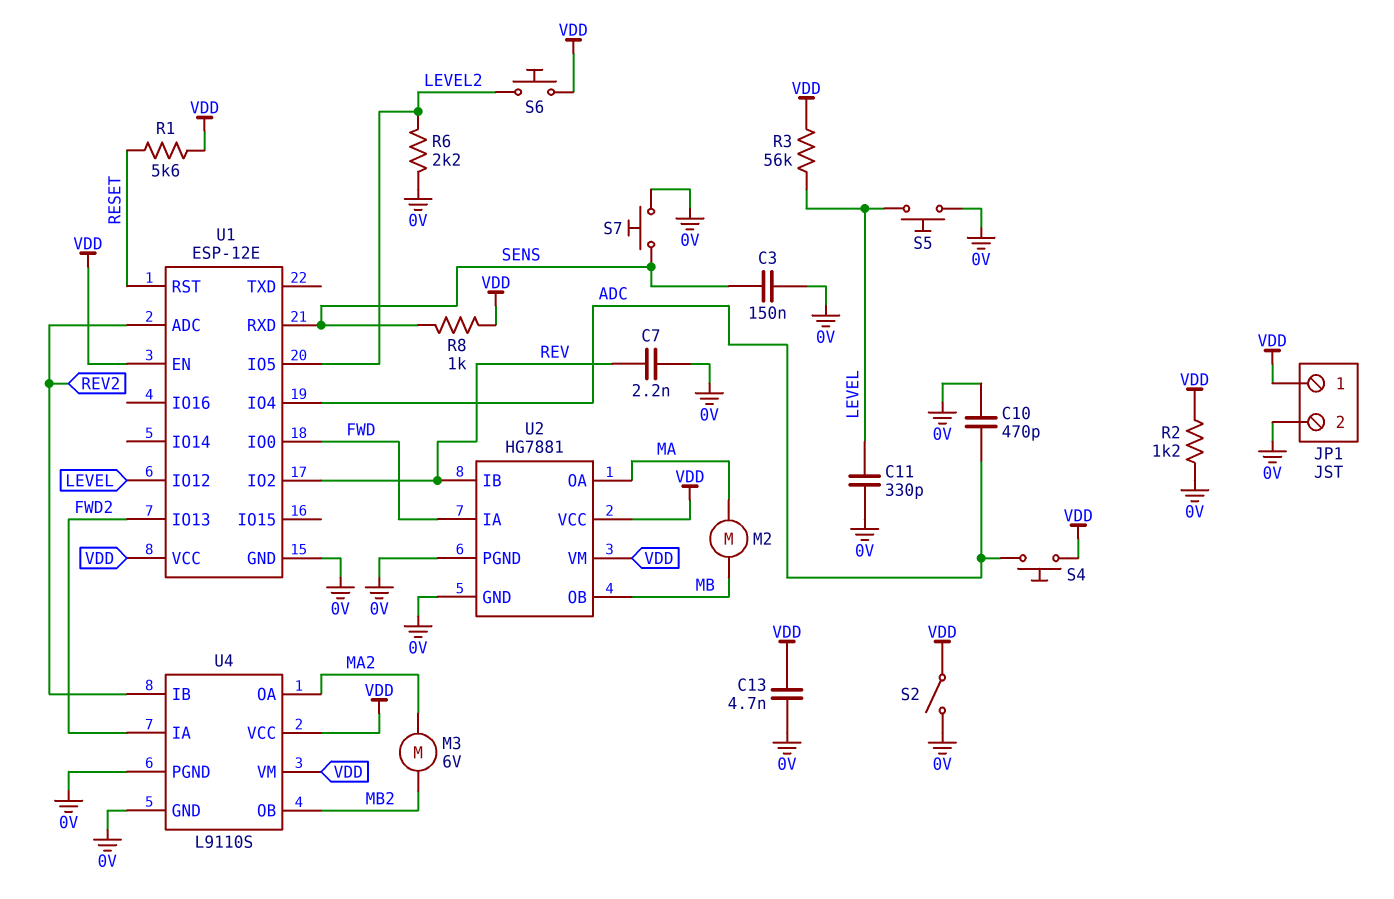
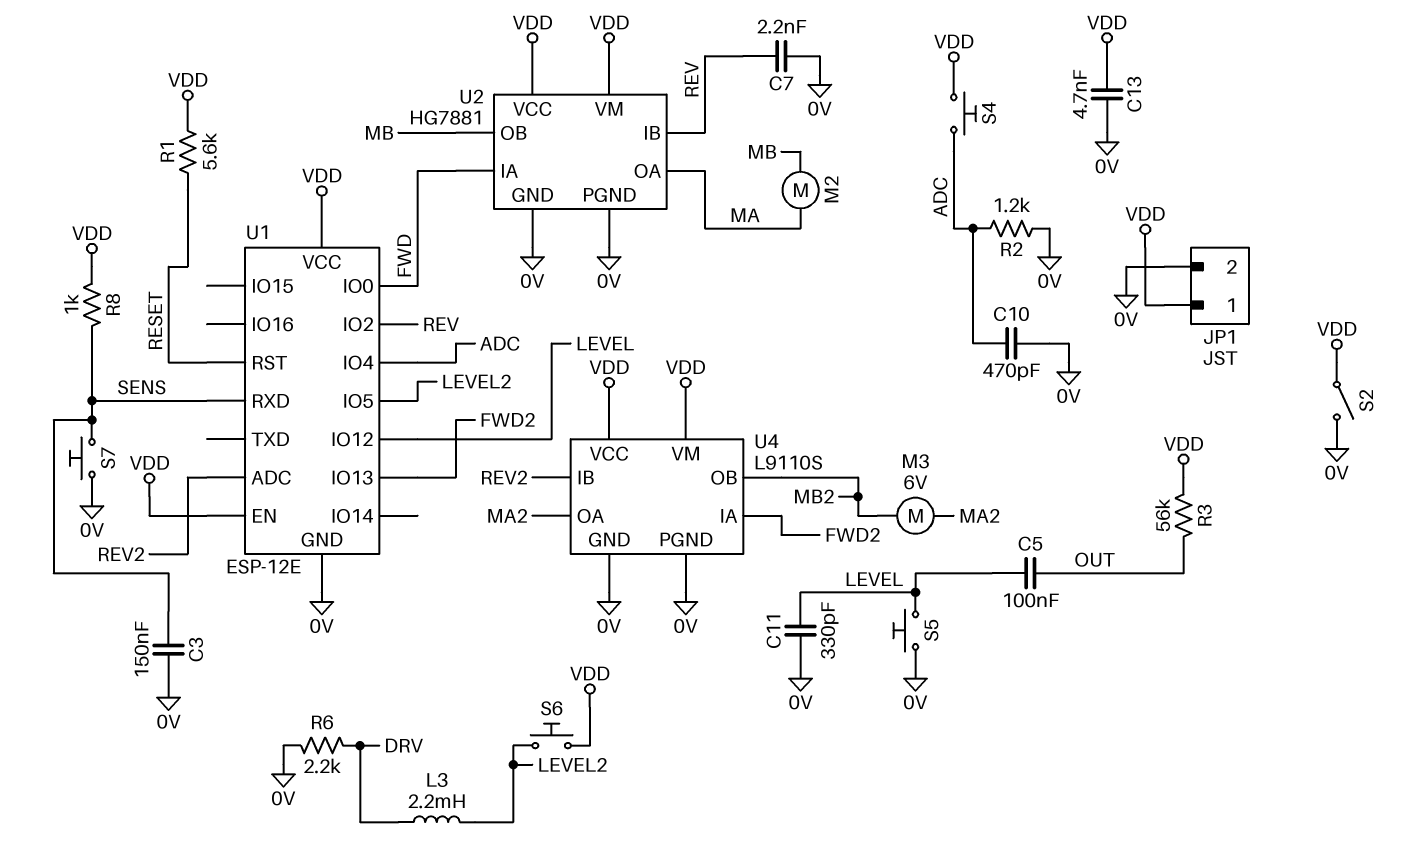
C5: none -> 100nF (LEVEL, OUT)
L3: none -> 2.2mH (DRV, LEVEL2)
R2: 1.2k (0V, VDD) -> 1.2k (0V, ADC)
R3: 56k (LEVEL, VDD) -> 56k (OUT, VDD)
R6: 2.2k (0V, LEVEL2) -> 2.2k (0V, DRV)

